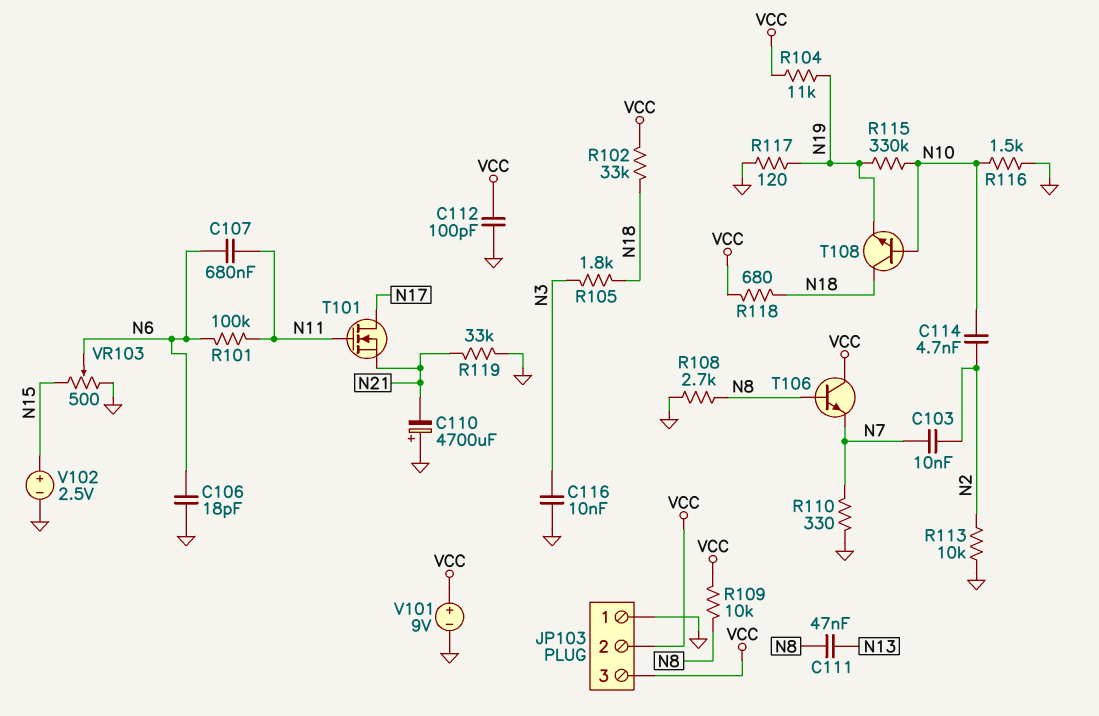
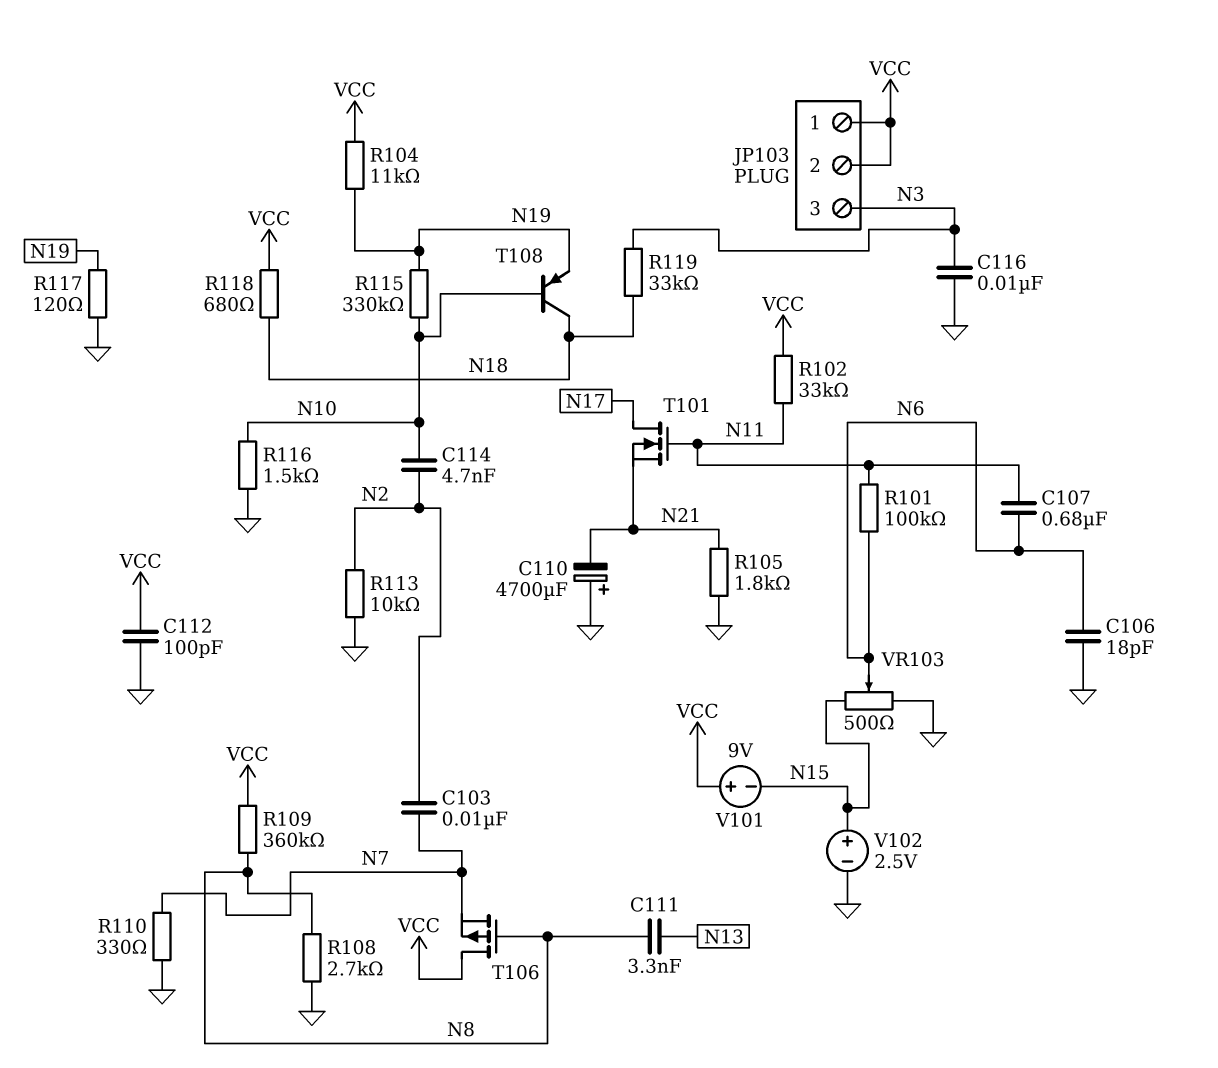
C111: 47nF (N8, N13) -> 3.3nF (N8, N13)
JP103 pin 1: GND -> VCC
JP103 pin 3: VCC -> N3
R102: 33k (N18, VCC) -> 33k (N11, VCC)
R105: 1.8k (N3, N18) -> 1.8k (GND, N21)
R109: 10k (N8, VCC) -> 360k (N8, VCC)
R119: 33k (GND, N21) -> 33k (N3, N18)
T106: NPN (B N8, C VCC, E N7) -> PMOS (G N8, D VCC, S N7)
T108: NPN (B N10, C N18, E N19) -> PNP (B N10, C N18, E N19)
V101: 9V (plus VCC, minus GND) -> 9V (plus VCC, minus N15)

